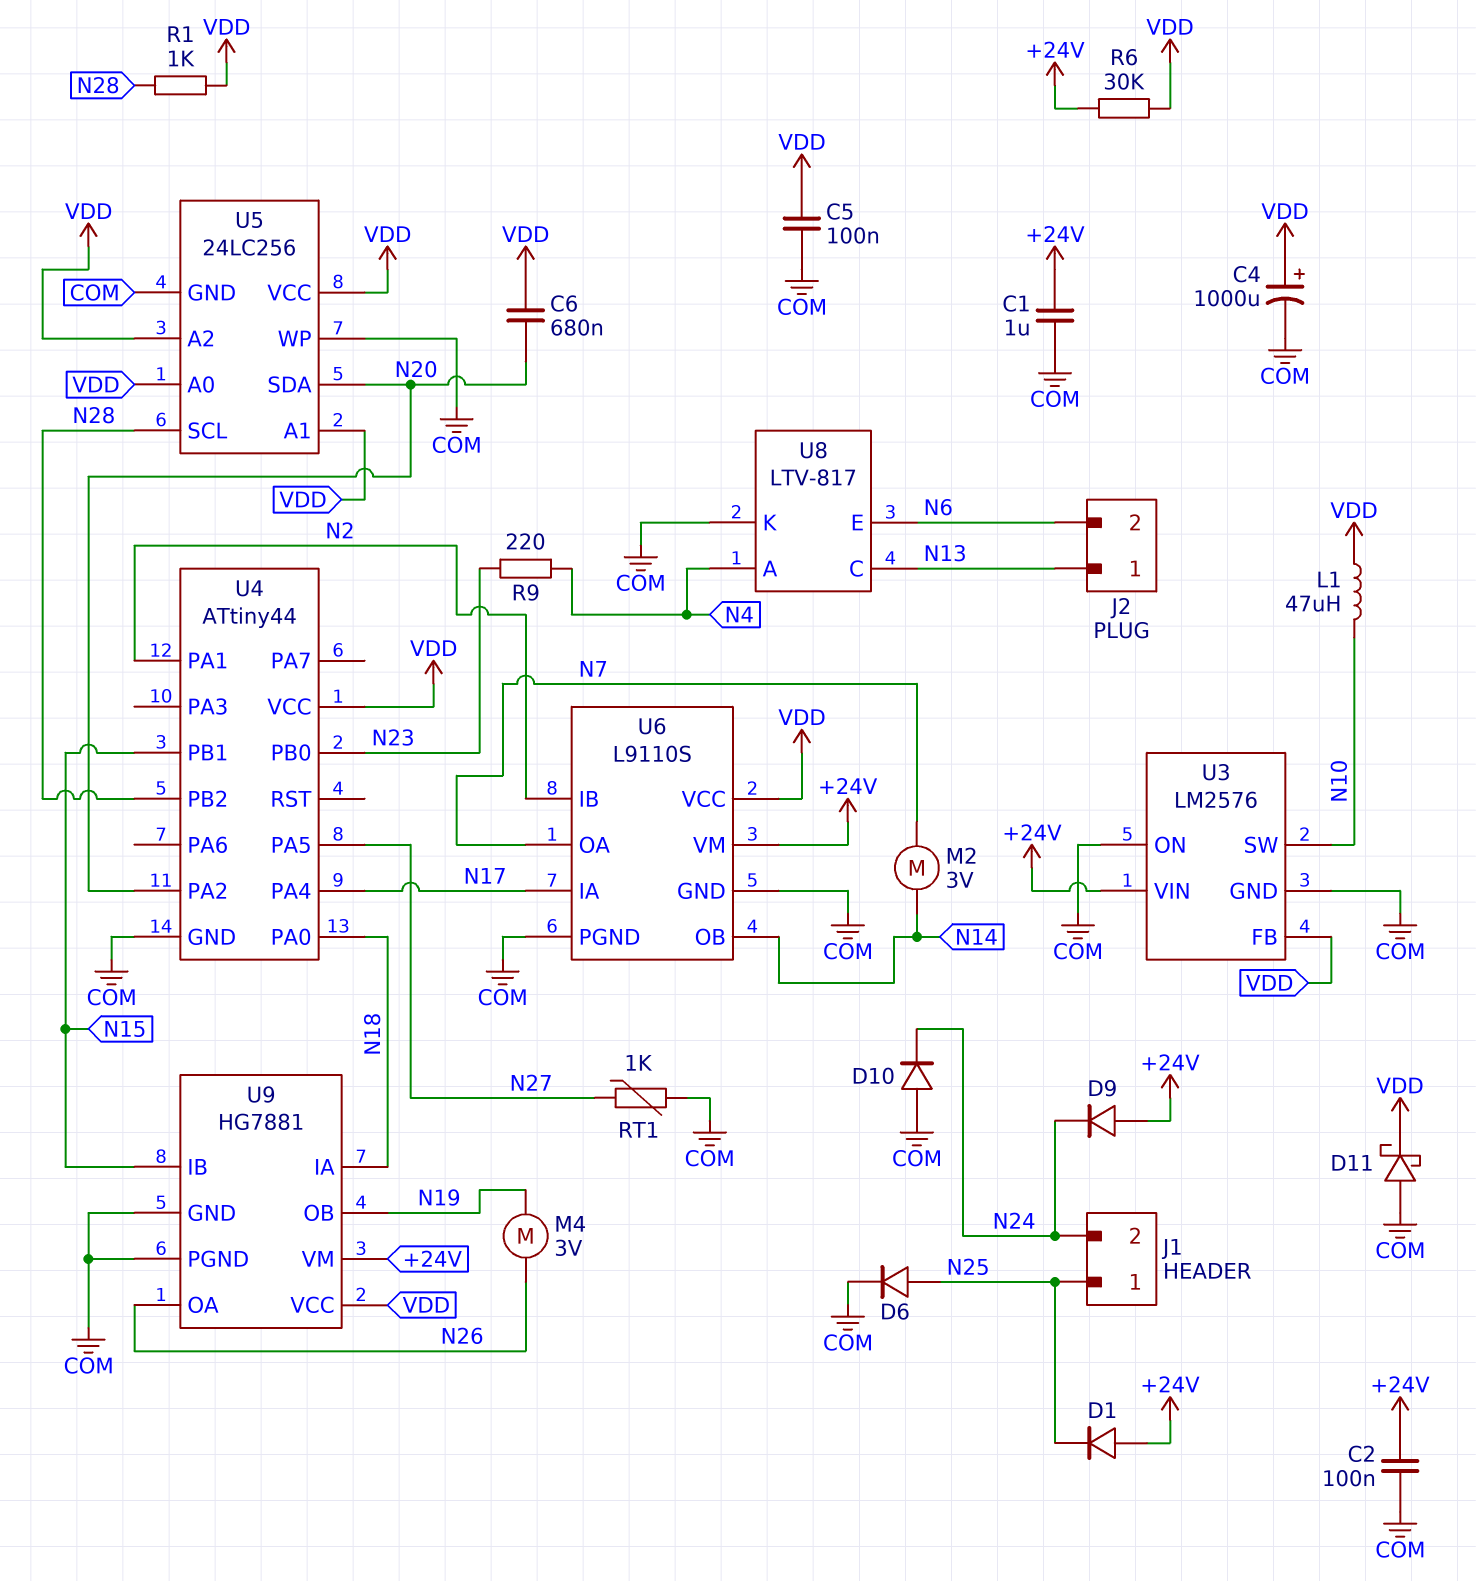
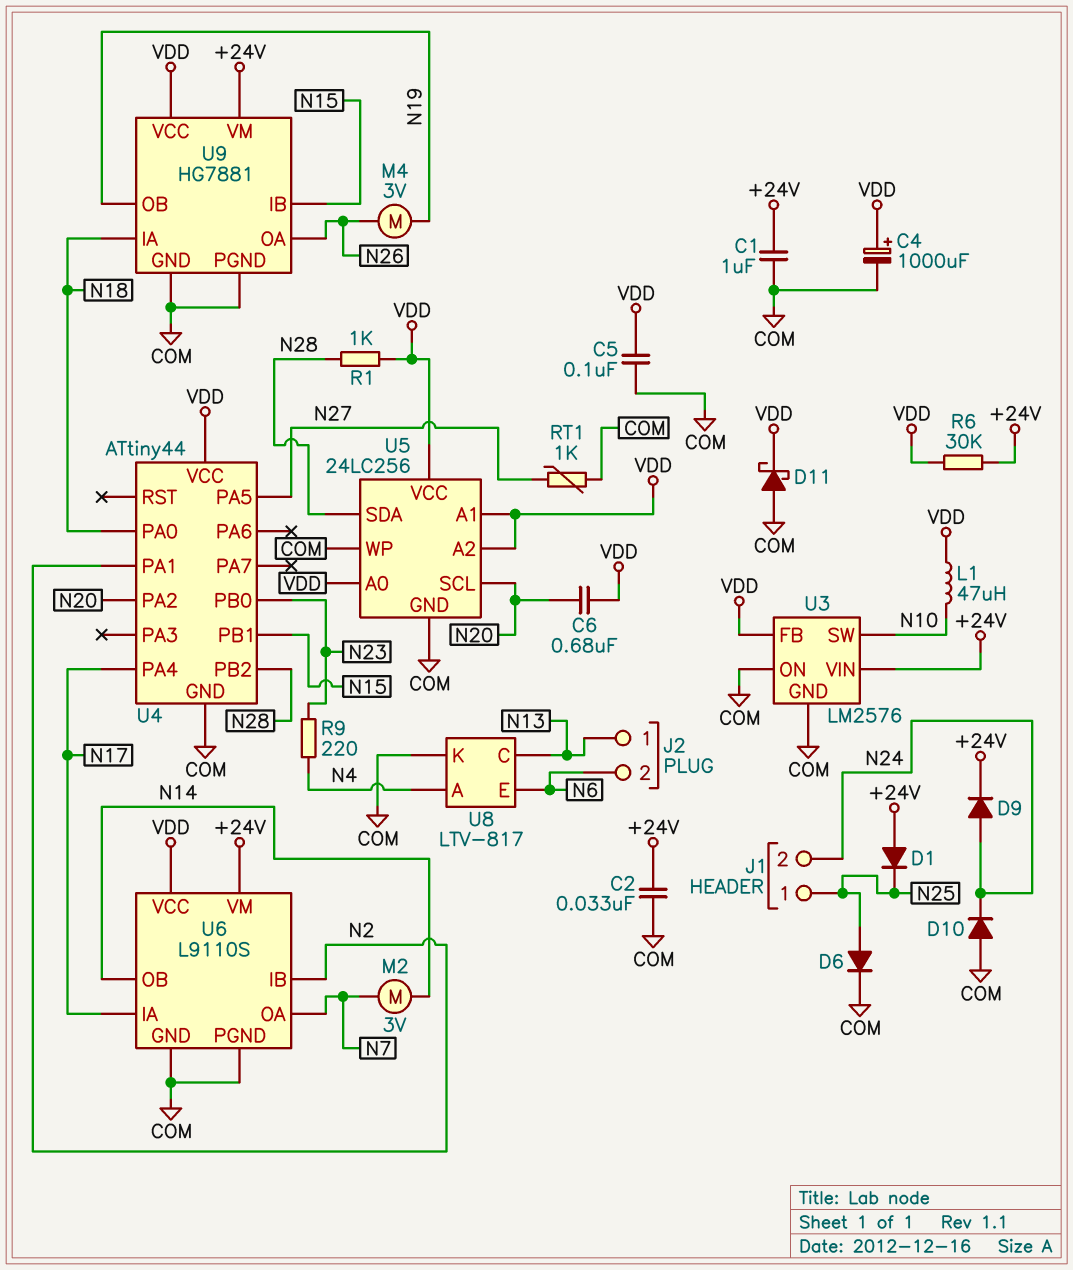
C2: 100nF (+24V, COM) -> 33nF (+24V, COM)
D9: diode (A +24V, K N24) -> diode (A N24, K +24V)
U5 pin SCL: N28 -> N20
U5 pin SDA: N20 -> N28

